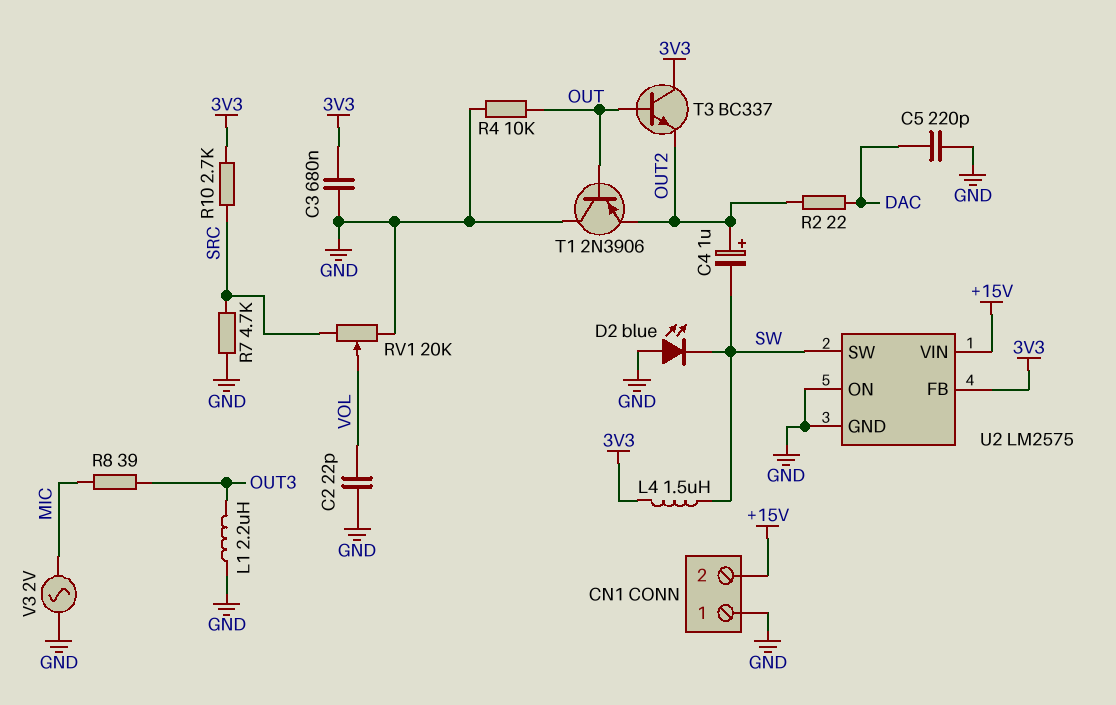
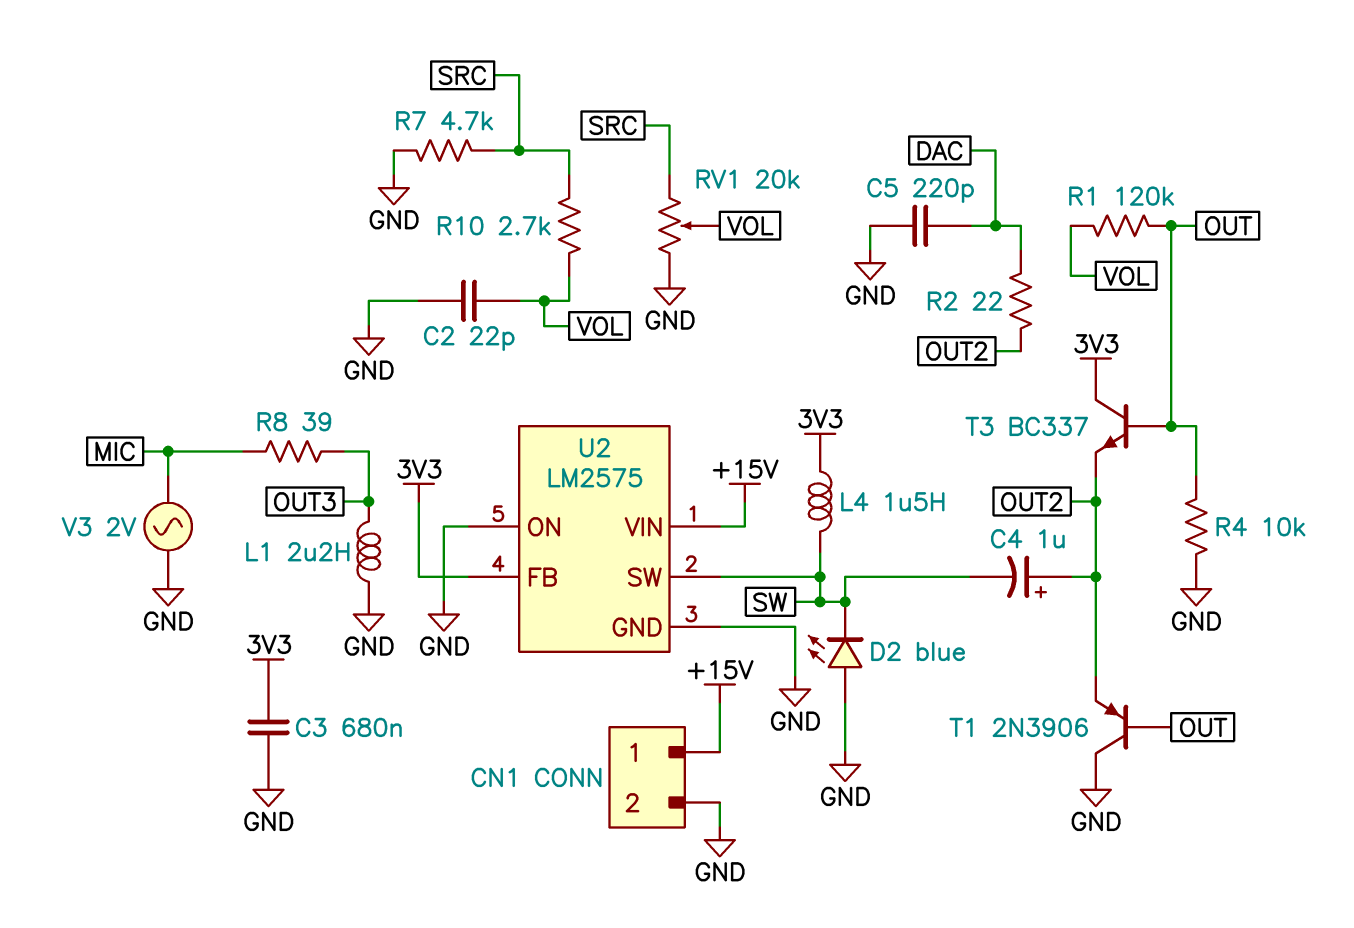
CN1 pin 1: GND -> +15V
CN1 pin 2: +15V -> GND
R1: none -> 120k (OUT, VOL)
R10: 2.7k (3V3, SRC) -> 2.7k (SRC, VOL)

